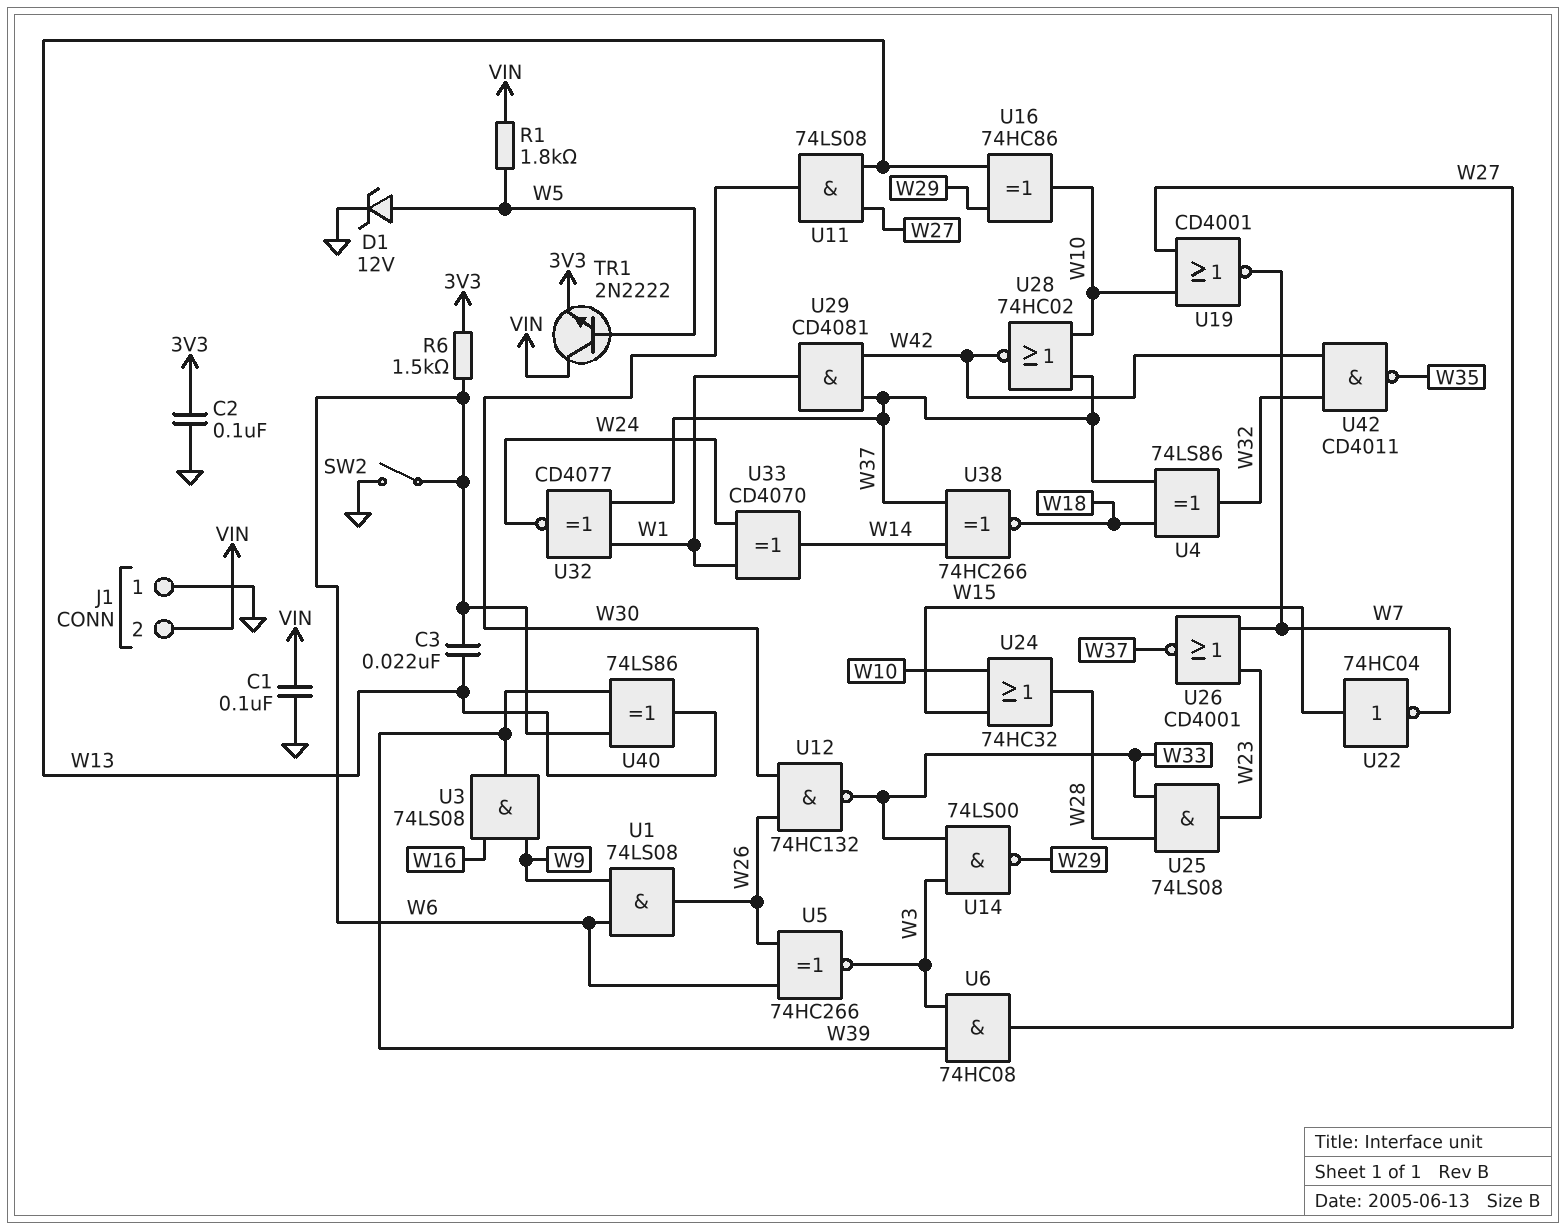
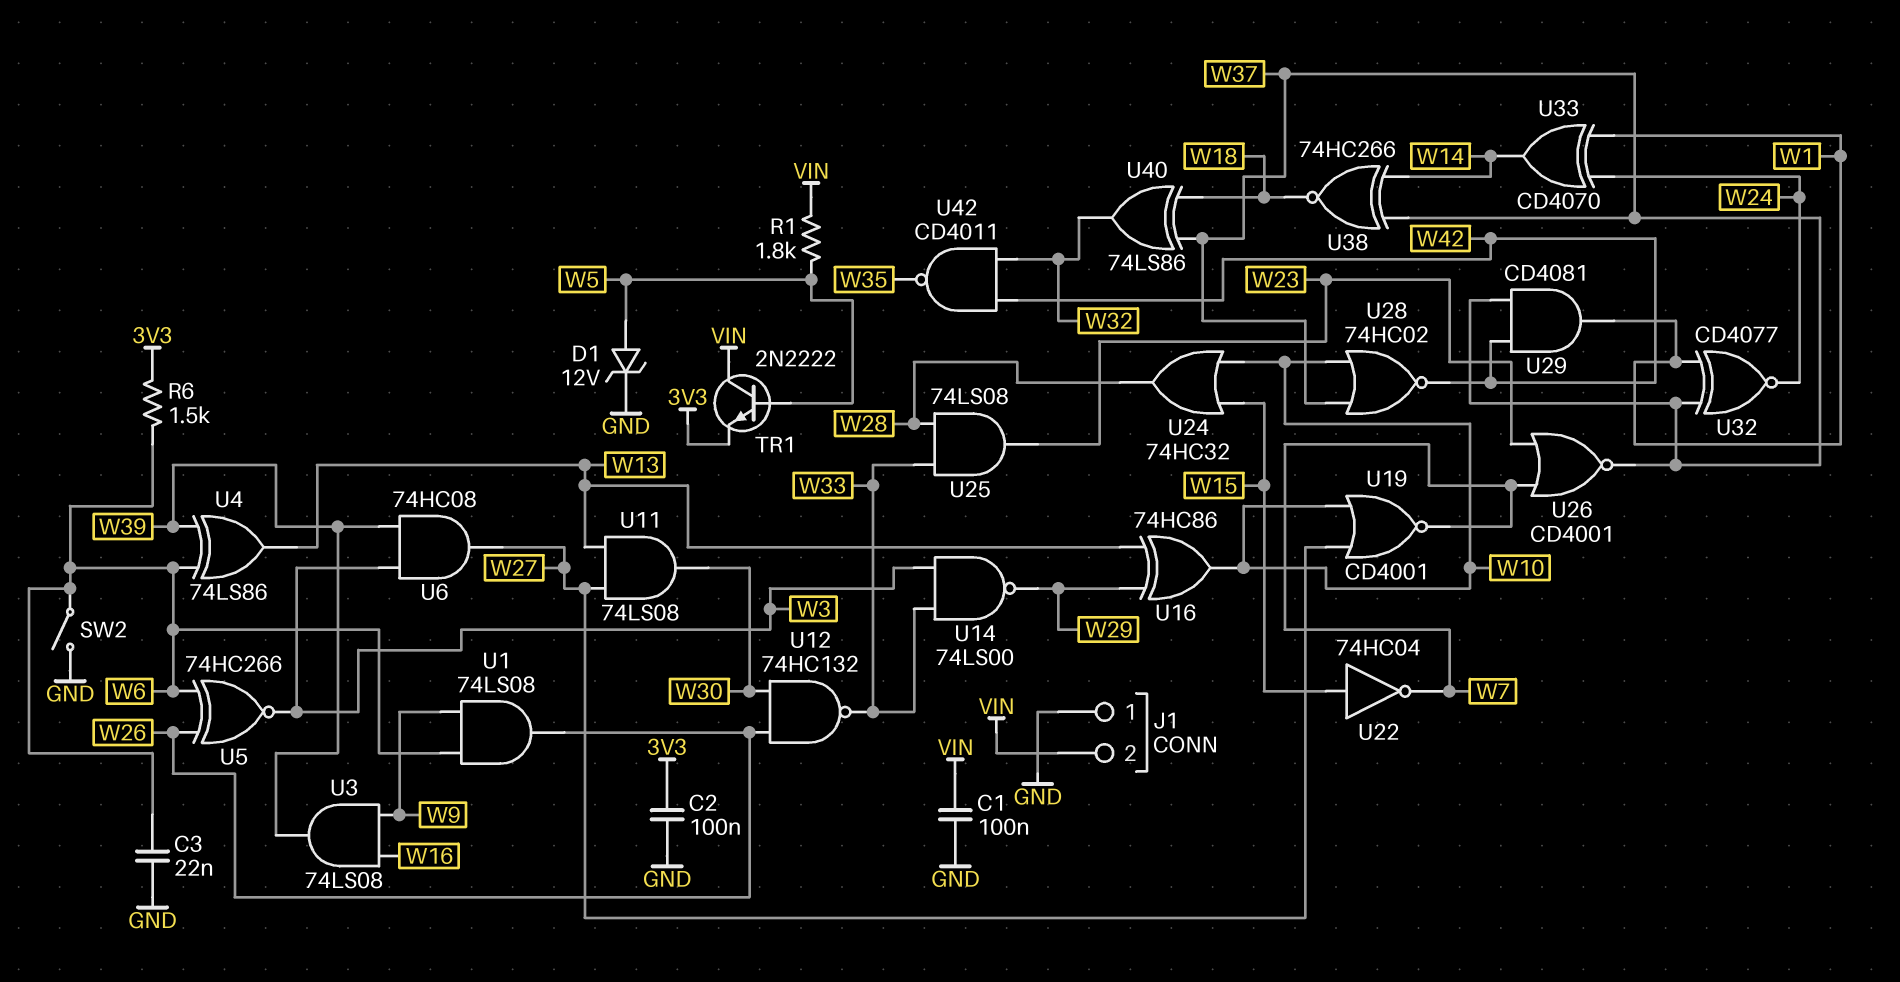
C3: 22nF (W6, W13) -> 22nF (GND, W6)
U4: XOR 74LS86 (in W18, in W37, out W32) -> XOR 74LS86 (in W6, in W39, out W13)
U40: XOR 74LS86 (in W6, in W39, out W13) -> XOR 74LS86 (in W18, in W37, out W32)

